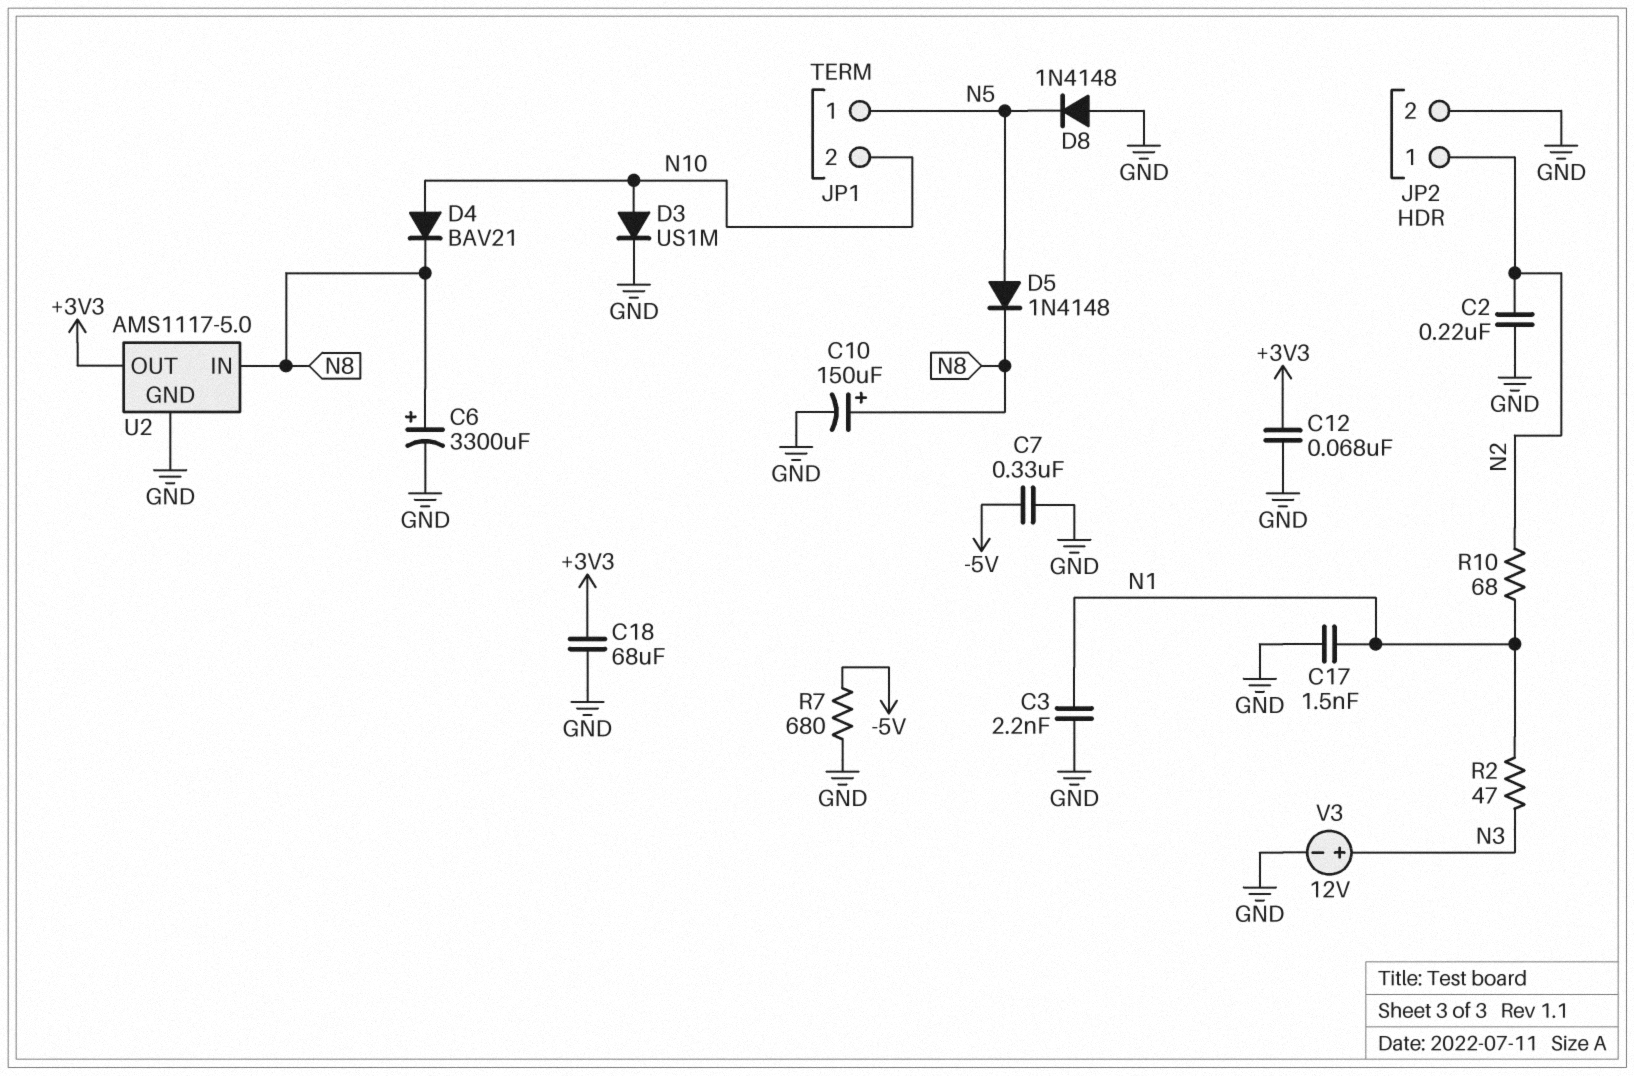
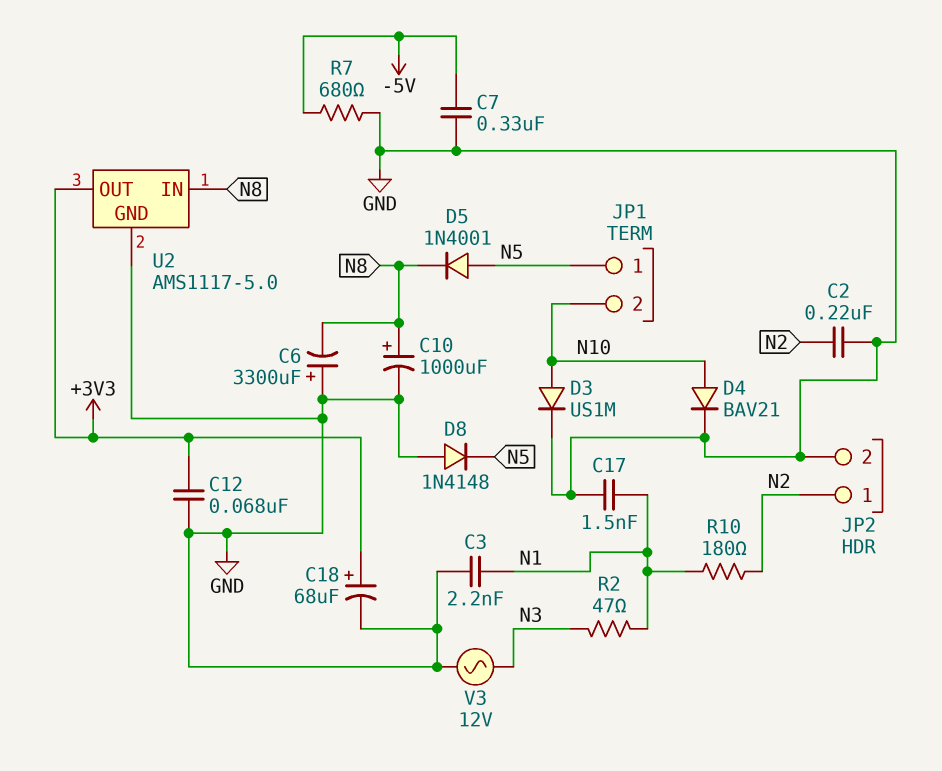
C6: 3300uF (plus N8, minus GND) -> 3300uF (plus GND, minus N8)
C10: 150uF (plus N8, minus GND) -> 1000uF (plus N8, minus GND)
C18: 68uF (+3V3, GND) -> 68uF (plus +3V3, minus GND)
D4: diode BAV21 (A N10, K N8) -> diode BAV21 (A N10, K GND)
D5: diode 1N4148 (A N5, K N8) -> diode 1N4001 (A N5, K N8)
R10: 68 (N1, N2) -> 180 (N1, N2)
V3: 12V (plus N3, minus GND) -> AC 12V (GND, N3)

